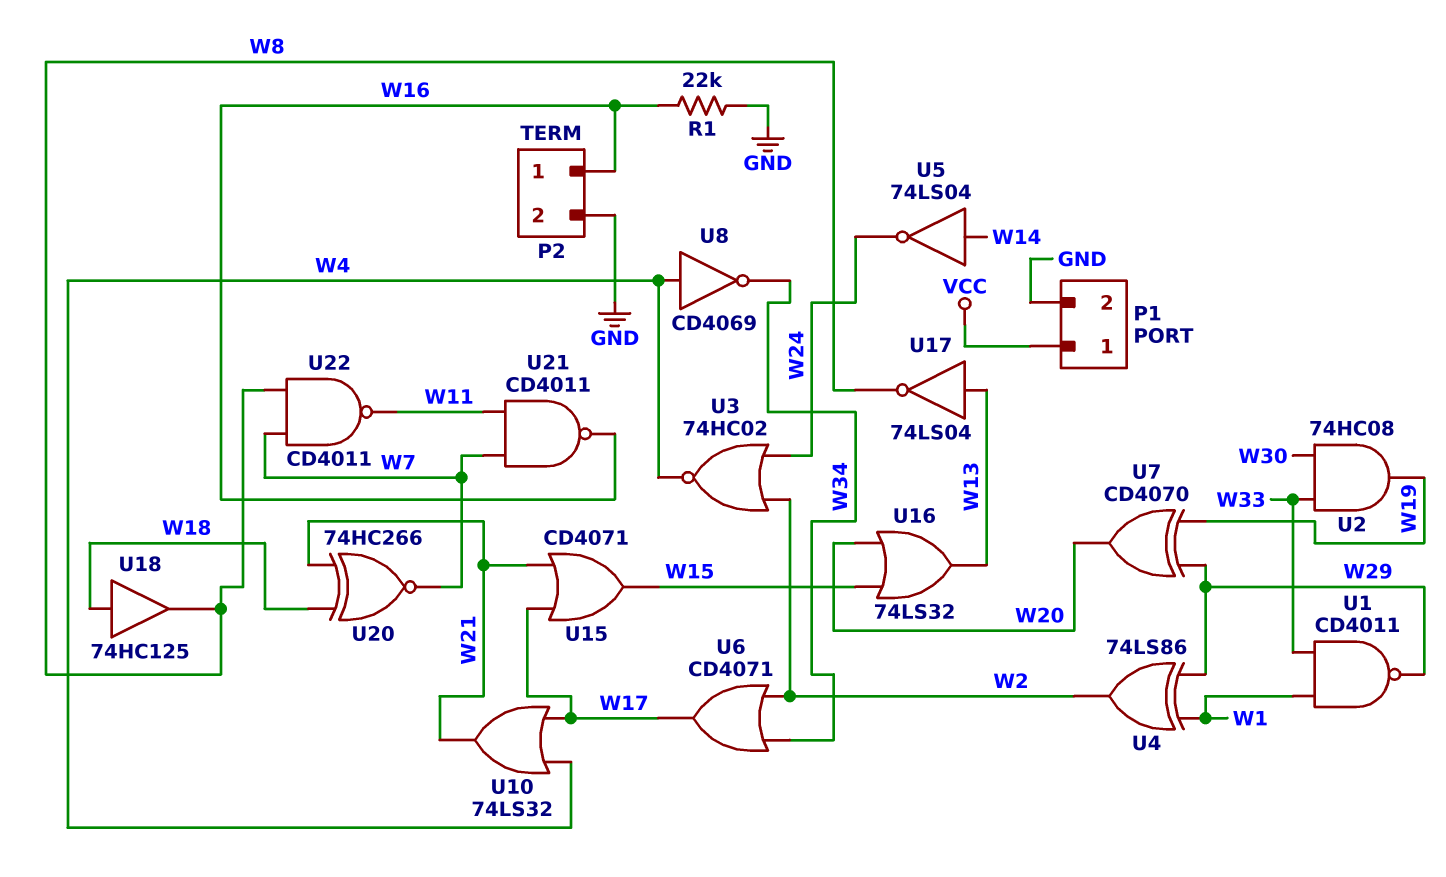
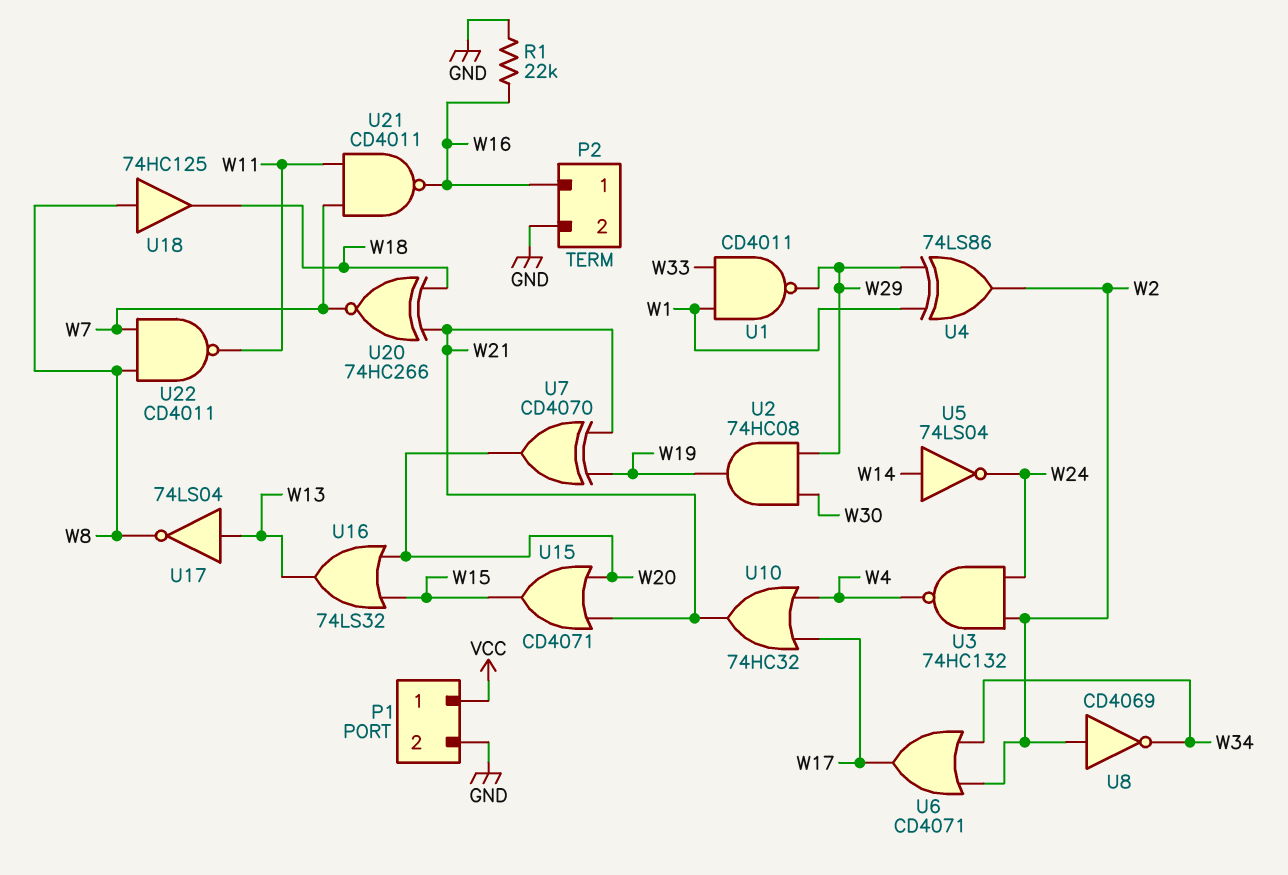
U2: AND 74HC08 (in W30, in W33, out W19) -> AND 74HC08 (in W29, in W30, out W19)
U3: NOR 74HC02 (in W2, in W24, out W4) -> NAND 74HC132 (in W2, in W24, out W4)
U7: XOR CD4070 (in W19, in W29, out W20) -> XOR CD4070 (in W19, in W21, out W20)
U8: NOT CD4069 (in W4, out W34) -> NOT CD4069 (in W2, out W34)
U10: OR 74LS32 (in W4, in W17, out W21) -> OR 74HC32 (in W4, in W17, out W21)
U15: OR CD4071 (in W17, in W21, out W15) -> OR CD4071 (in W20, in W21, out W15)
U18: buffer 74HC125 (in W18, out W8) -> buffer 74HC125 (in W8, out W18)

